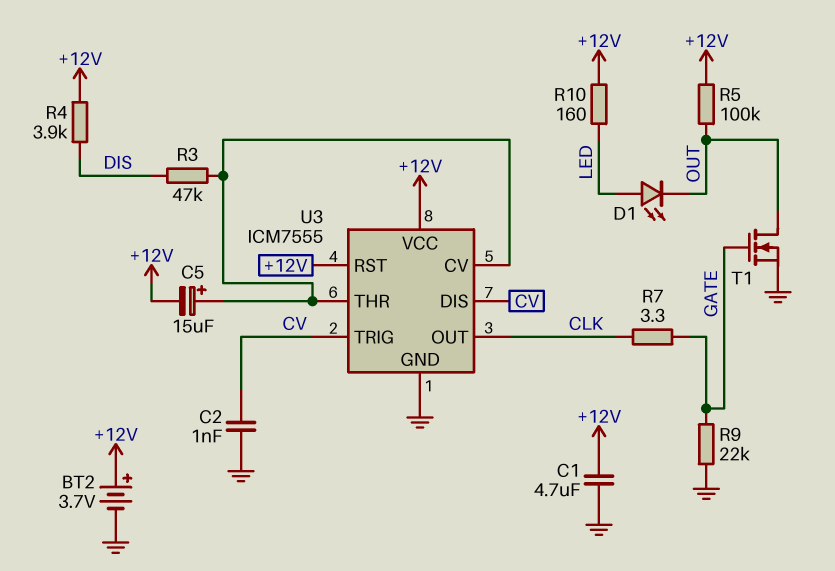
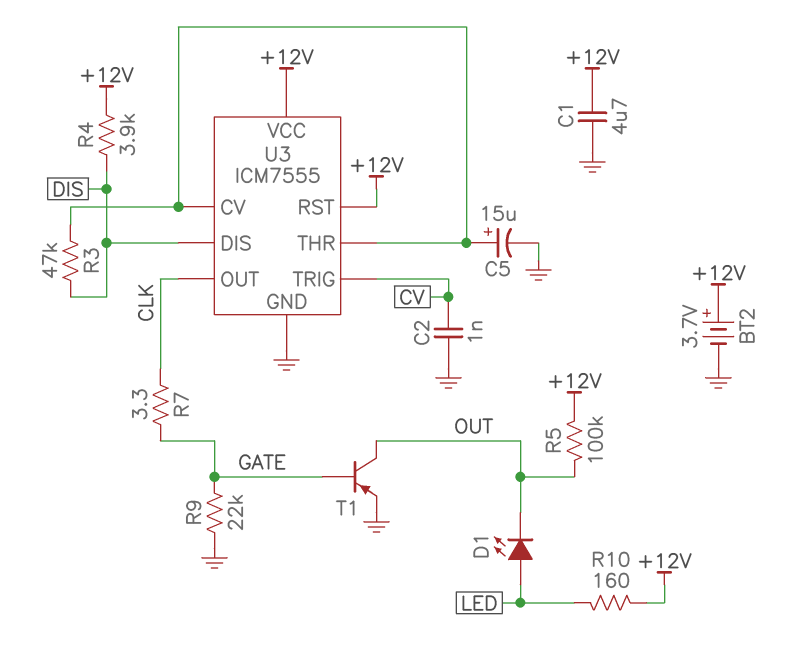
C5: 15uF (plus U3/CV, minus +12V) -> 15uF (plus U3/CV, minus GND)
T1: NMOS (G GATE, D OUT, S GND) -> PNP (B GATE, C OUT, E GND)
U3 pin DIS: CV -> DIS

